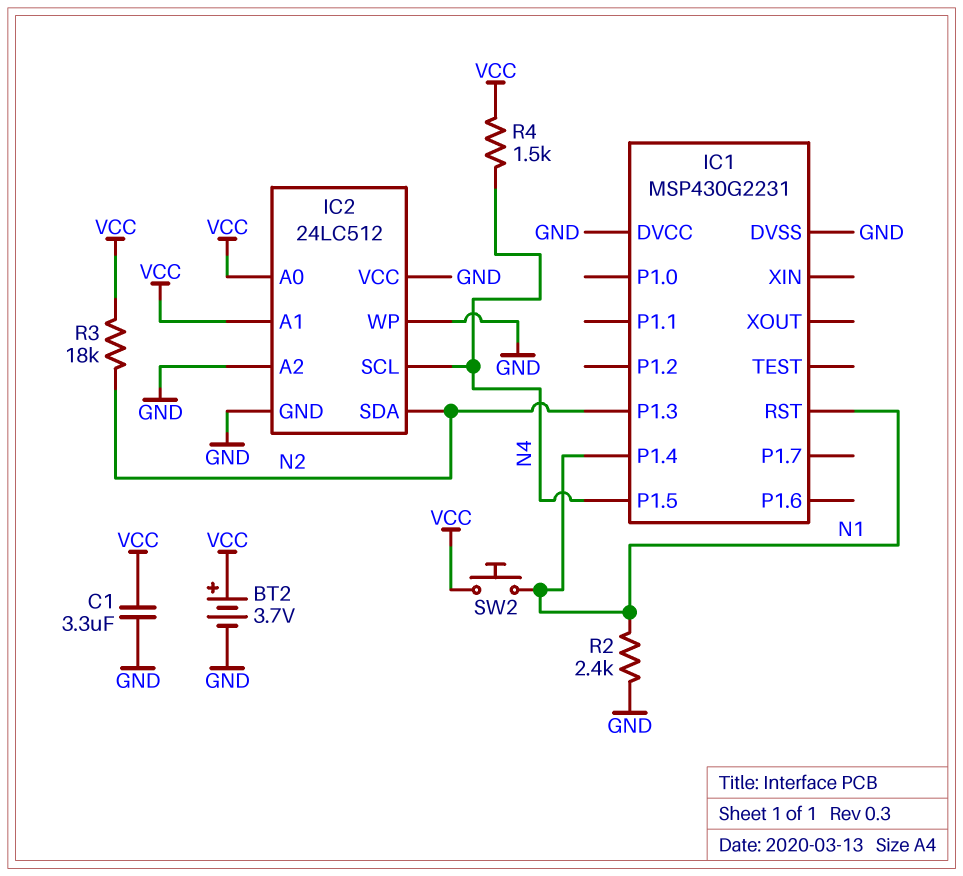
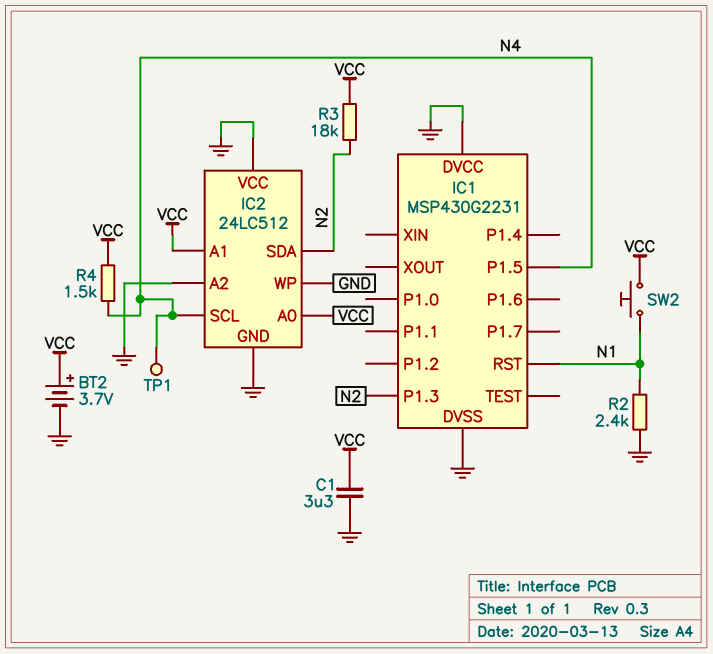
IC1 pin P1.4: N1 -> none
TP1: none -> test point (N4)

